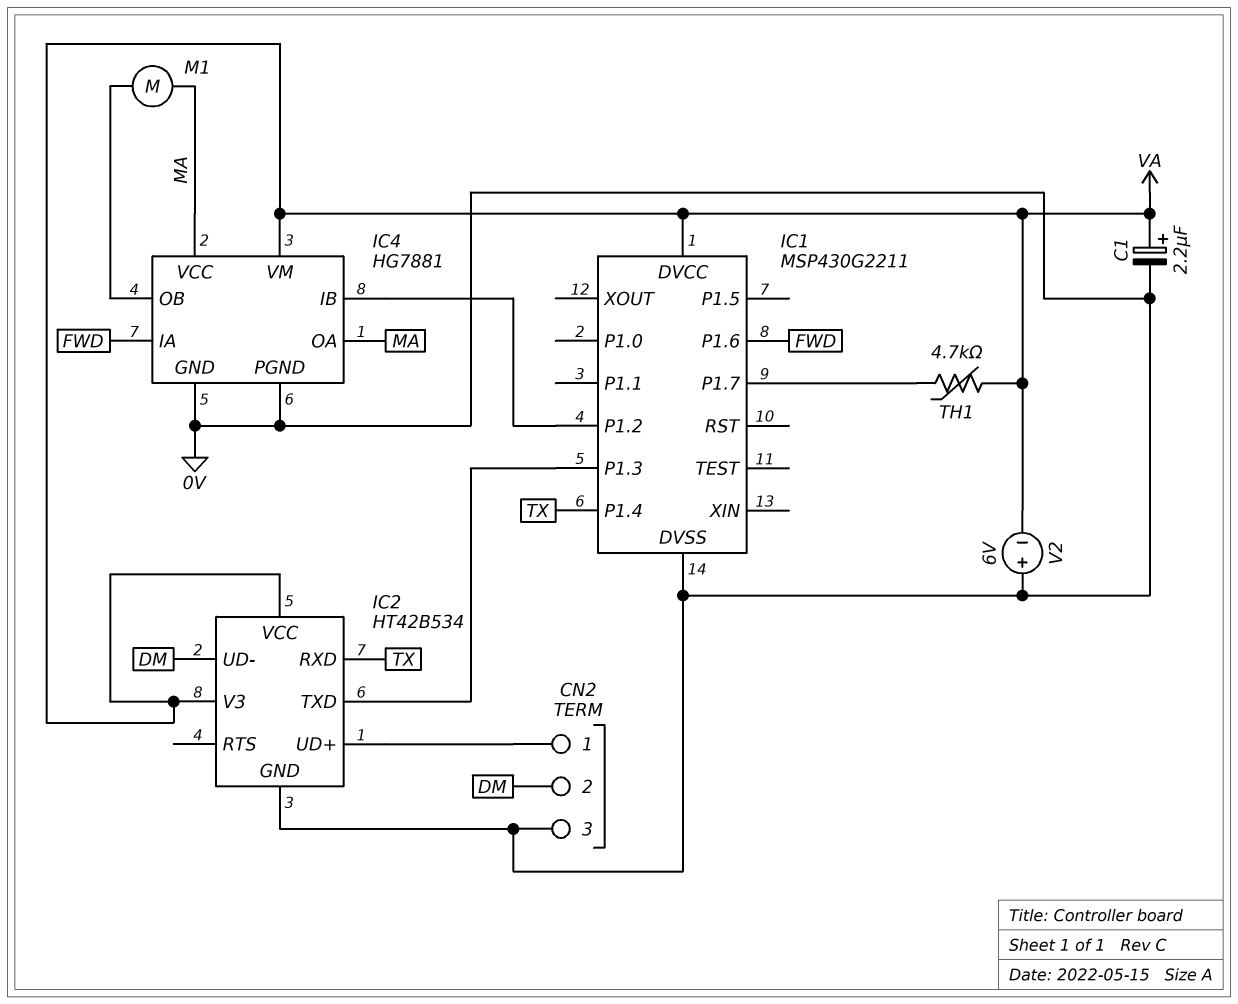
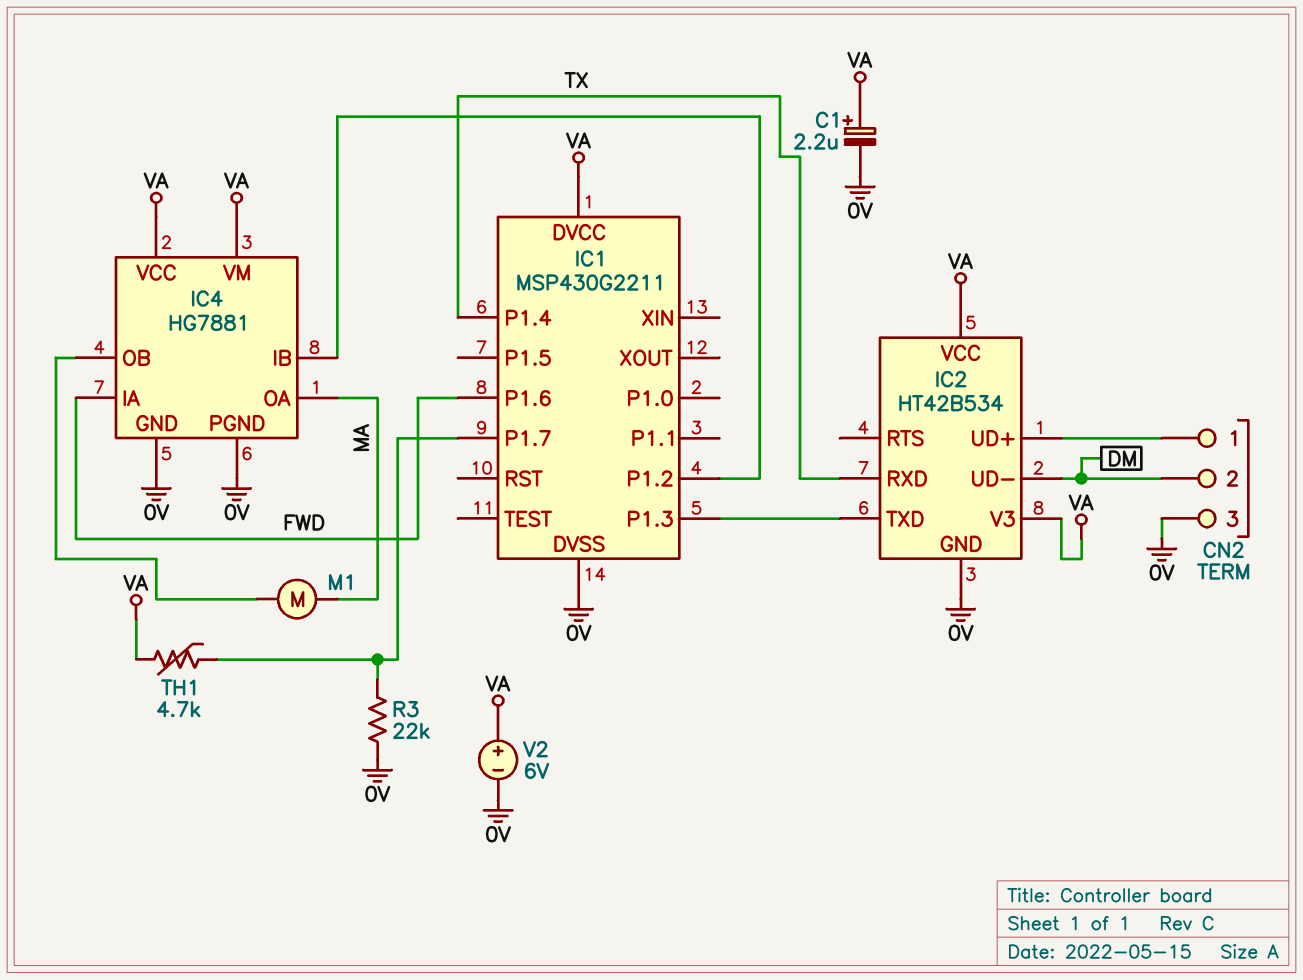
IC4 pin VCC: MA -> VA
R3: none -> 22k (0V, IC1/P1.7)
V2: 6V (plus 0V, minus VA) -> 6V (plus VA, minus 0V)

